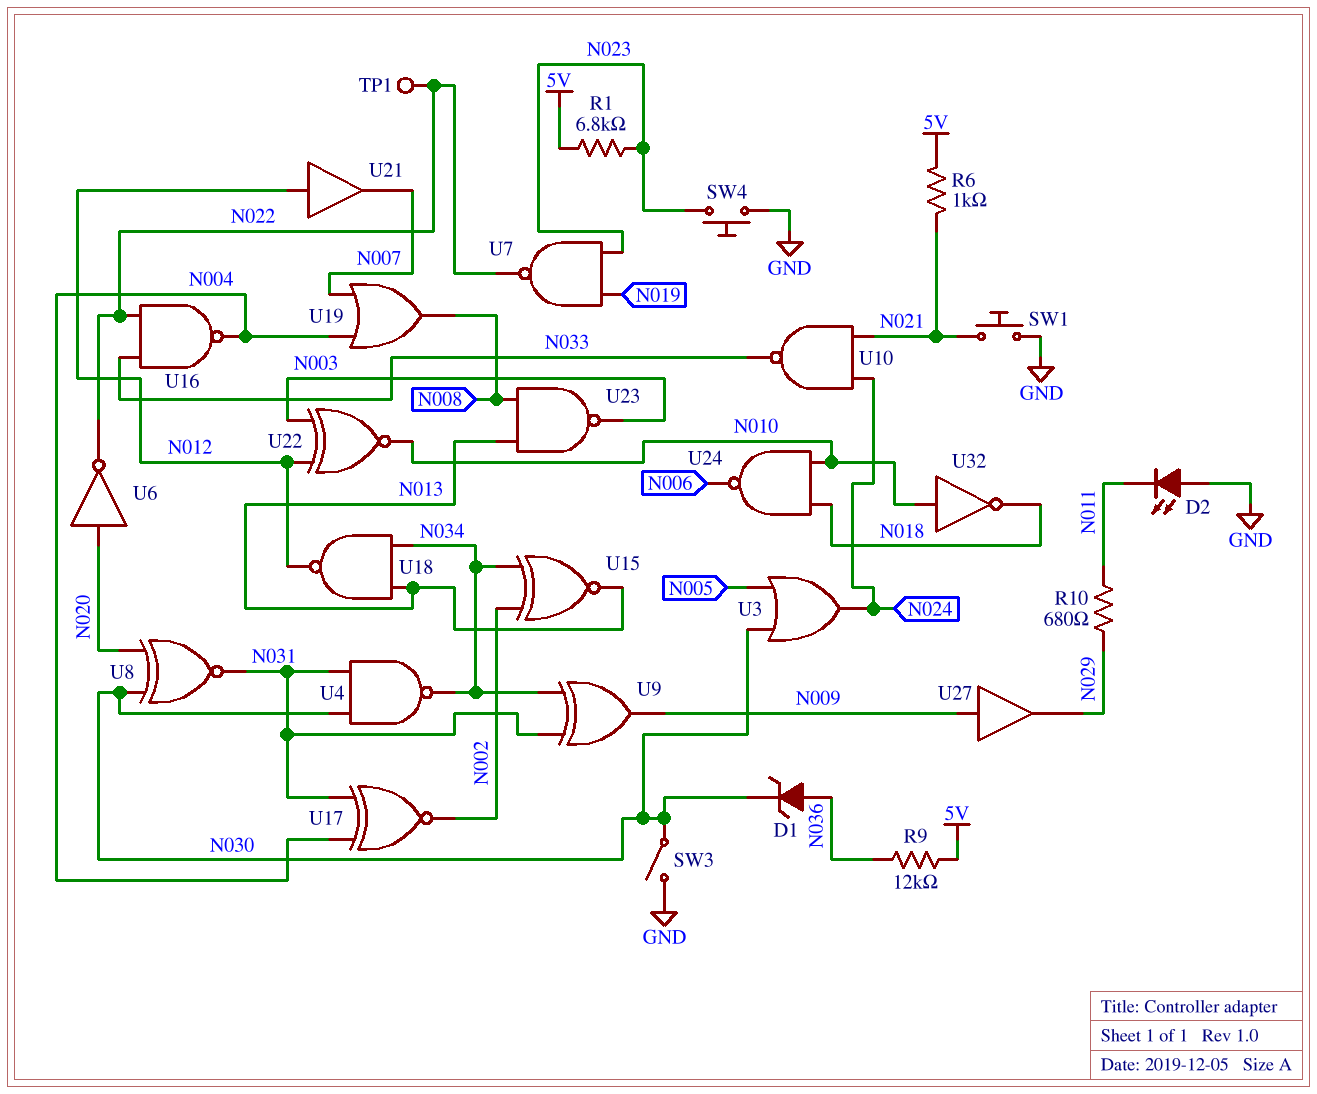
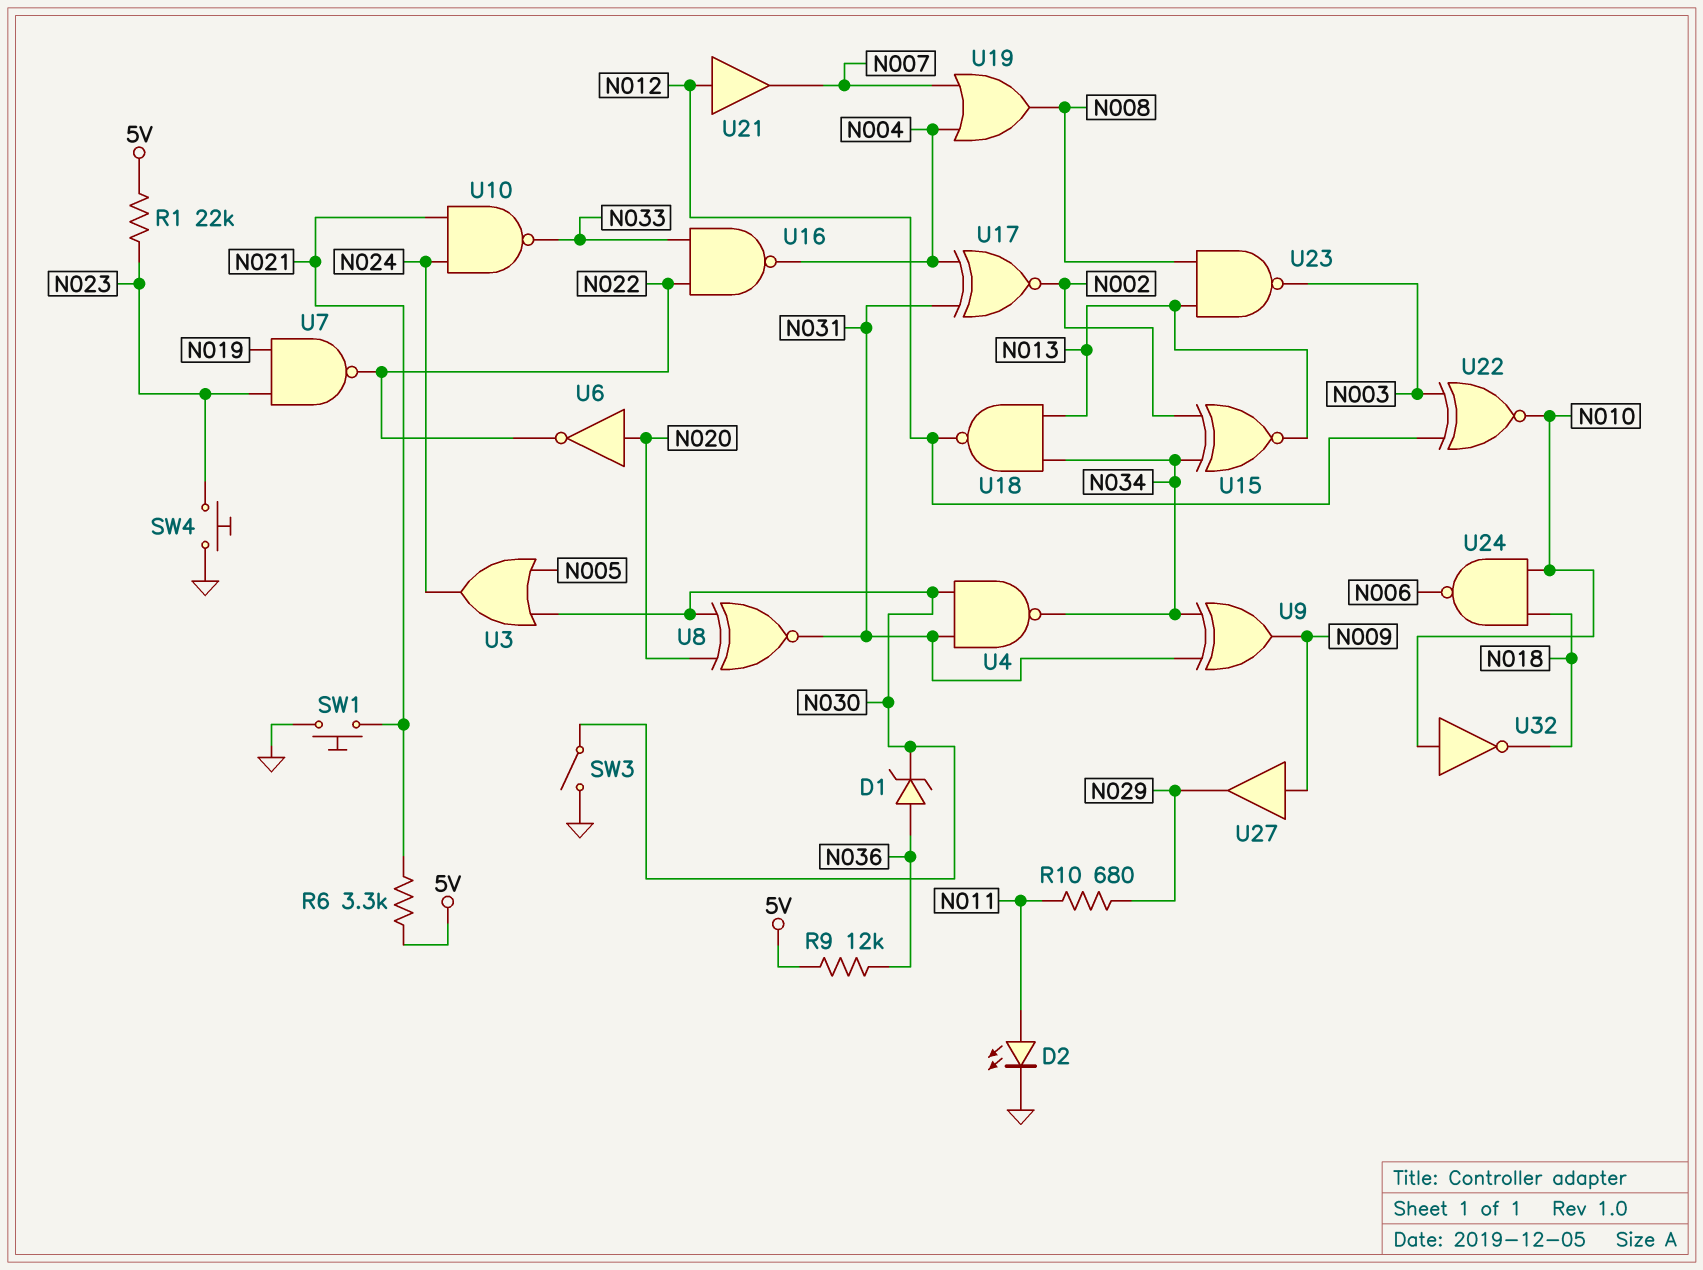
D2: LED (A GND, K N011) -> LED (A N011, K GND)
R1: 6.8k (5V, N023) -> 22k (5V, N023)
R6: 1k (5V, N021) -> 3.3k (5V, N021)
TP1: test point (N022) -> none

